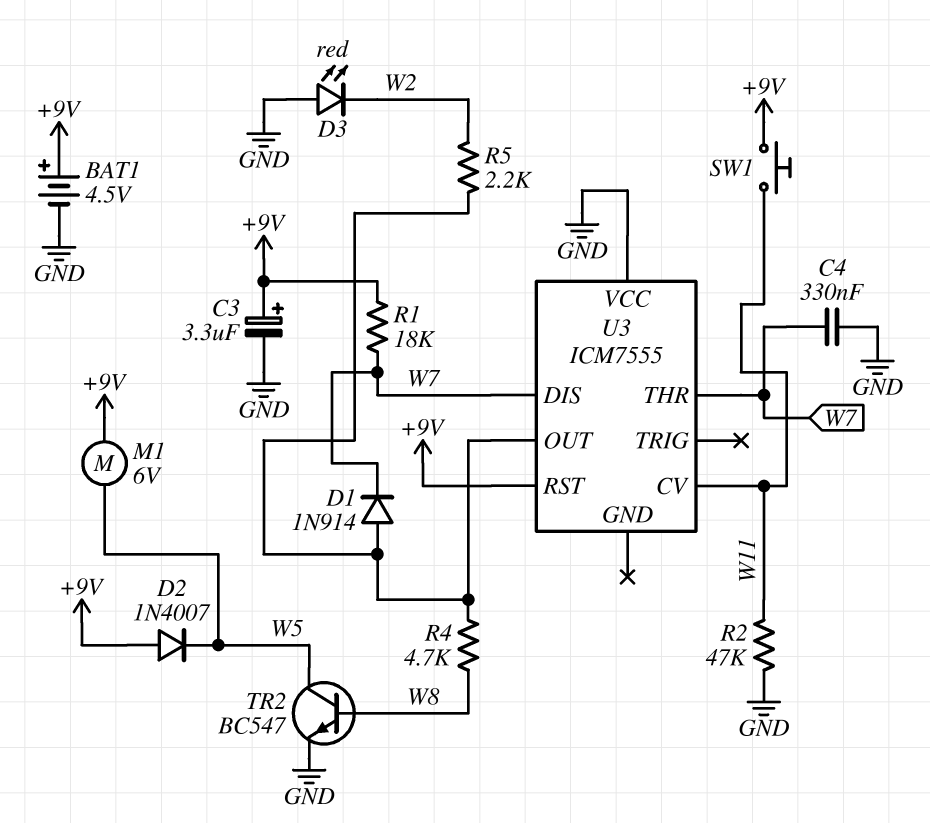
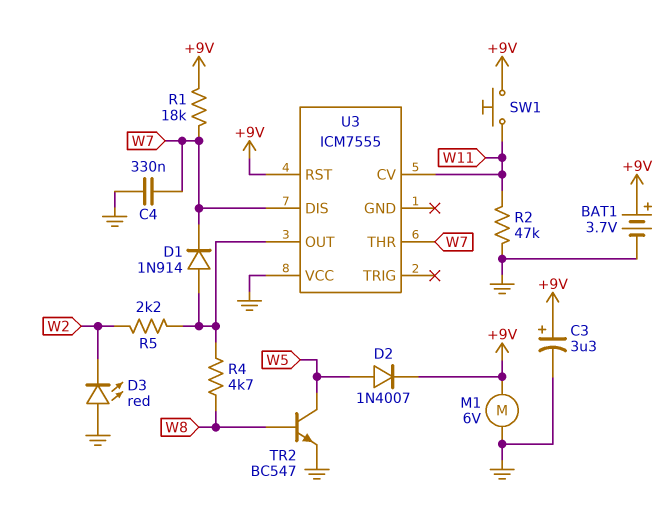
BAT1: 4.5V (plus +9V, minus GND) -> 3.7V (plus +9V, minus GND)
D2: diode 1N4007 (A +9V, K W5) -> diode 1N4007 (A W5, K +9V)
M1: motor 6V (+9V, W5) -> motor 6V (+9V, GND)

